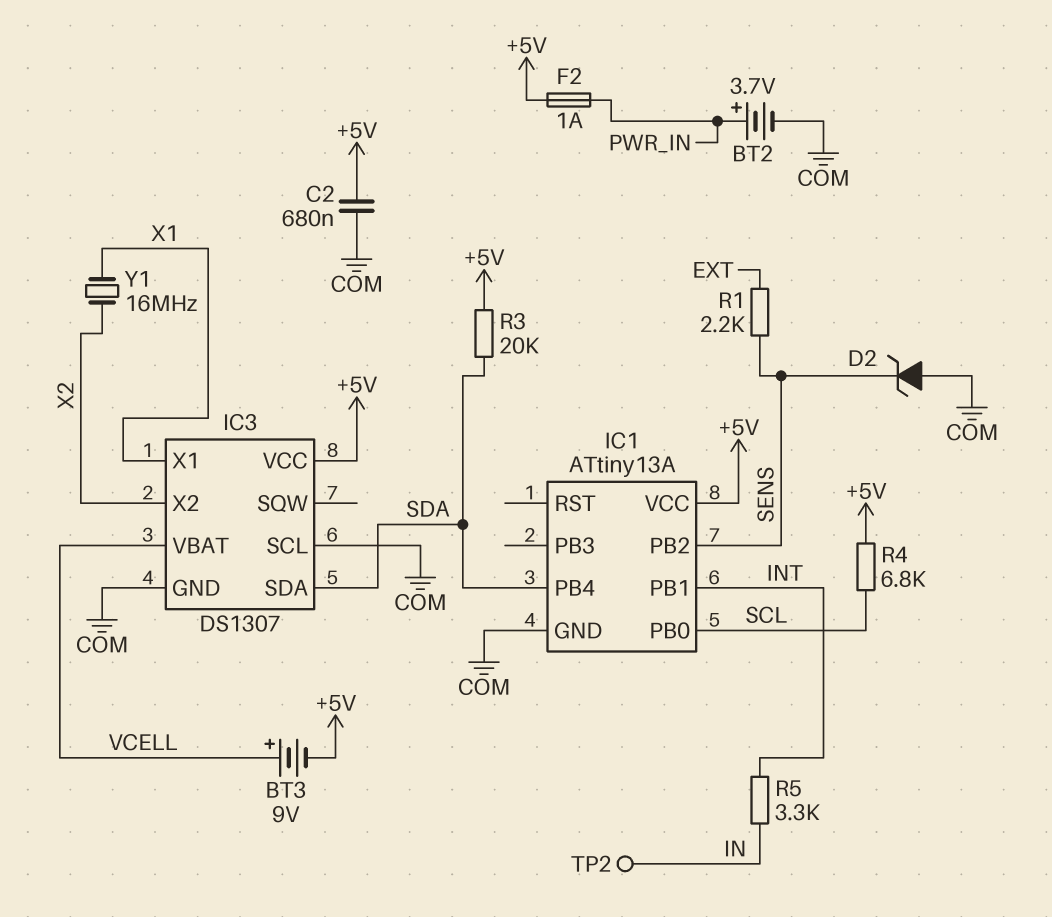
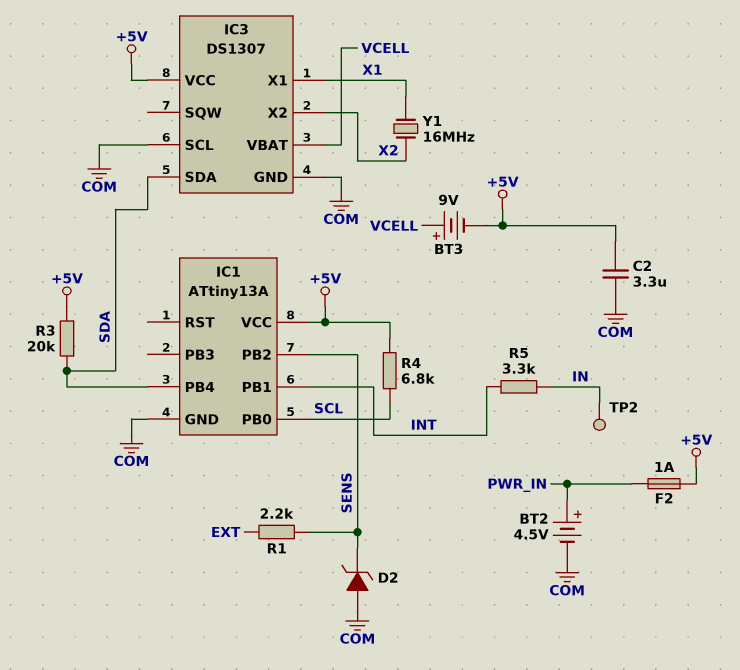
BT2: 3.7V (plus PWR_IN, minus COM) -> 4.5V (plus PWR_IN, minus COM)
C2: 680nF (+5V, COM) -> 3.3uF (+5V, COM)

